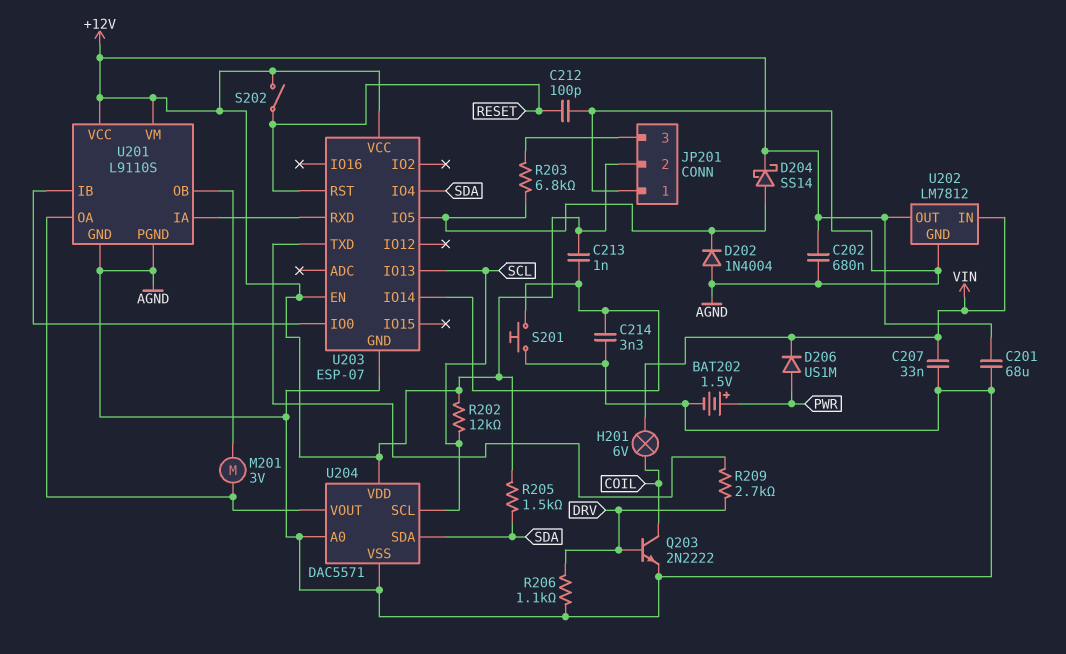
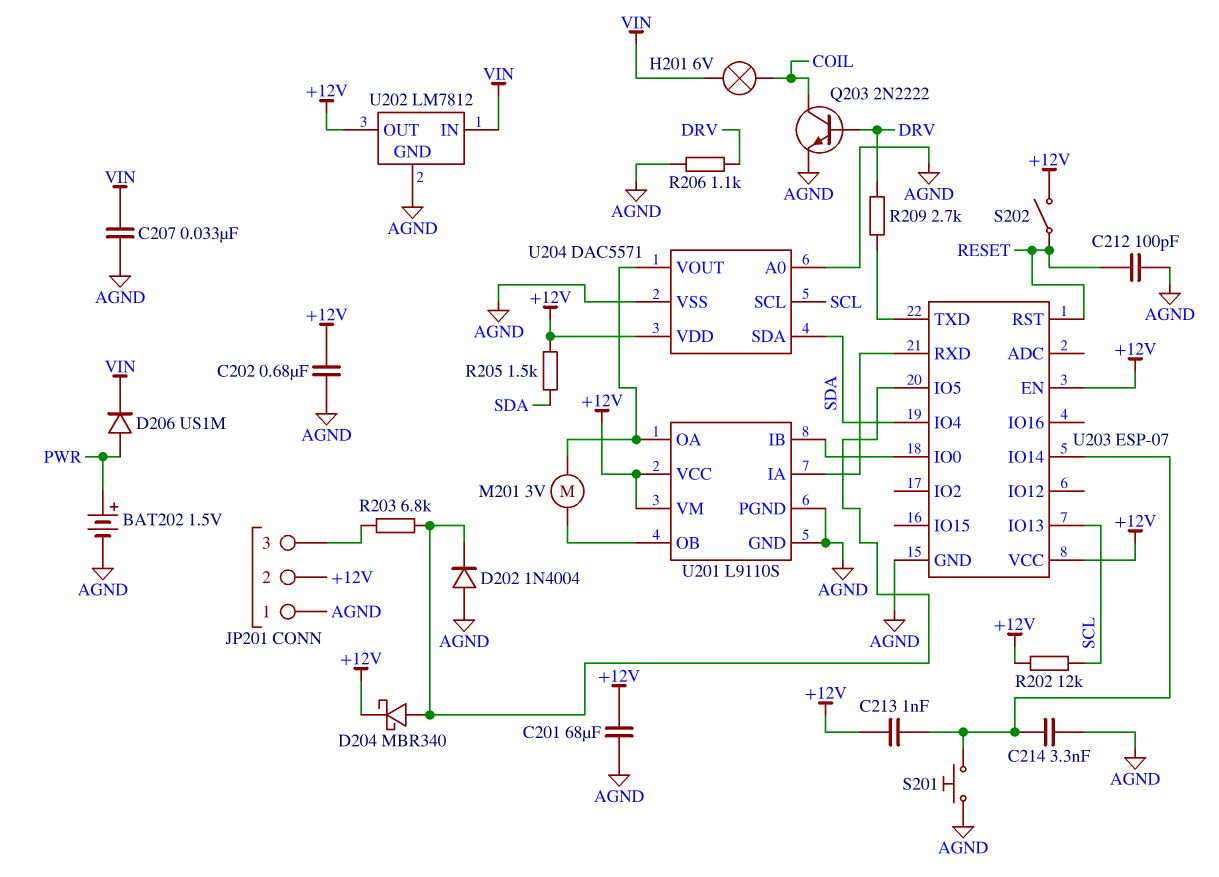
D204: schottky SS14 (A U203/IO5, K +12V) -> schottky MBR340 (A U203/IO5, K +12V)

